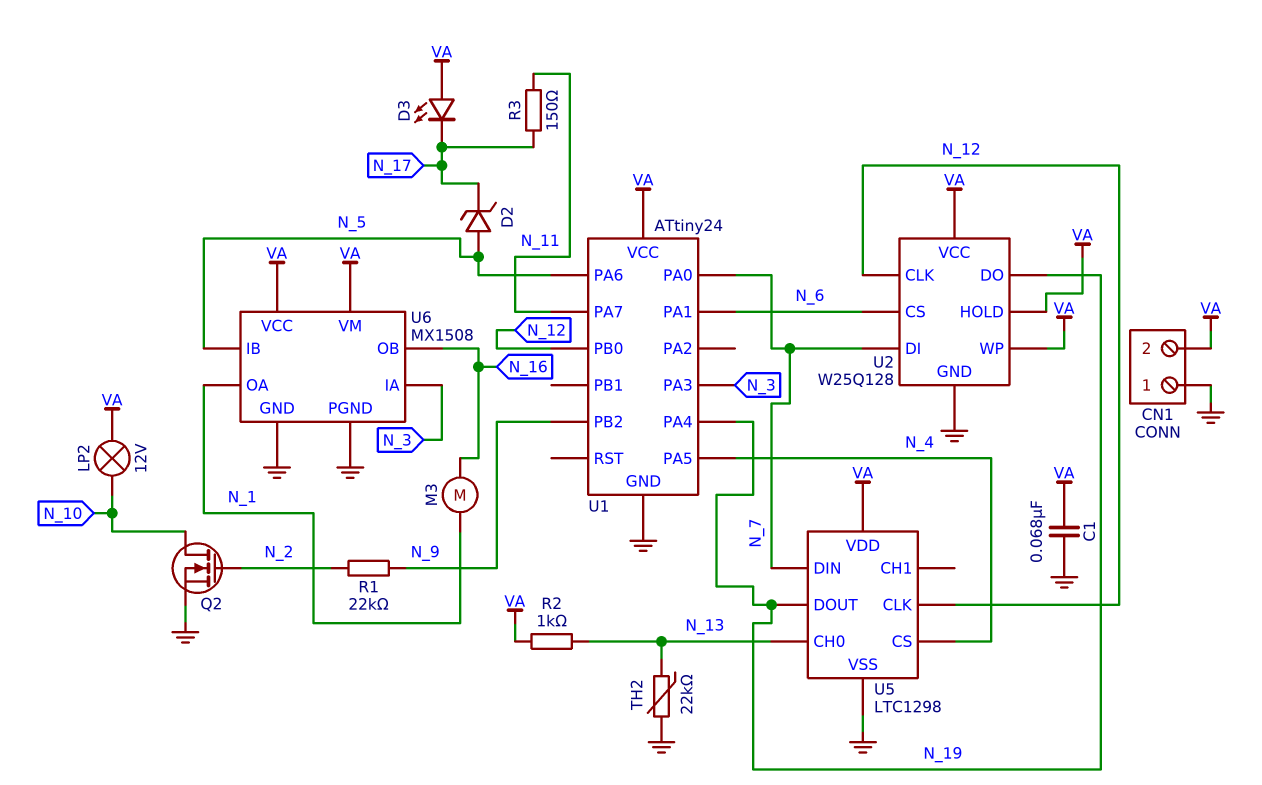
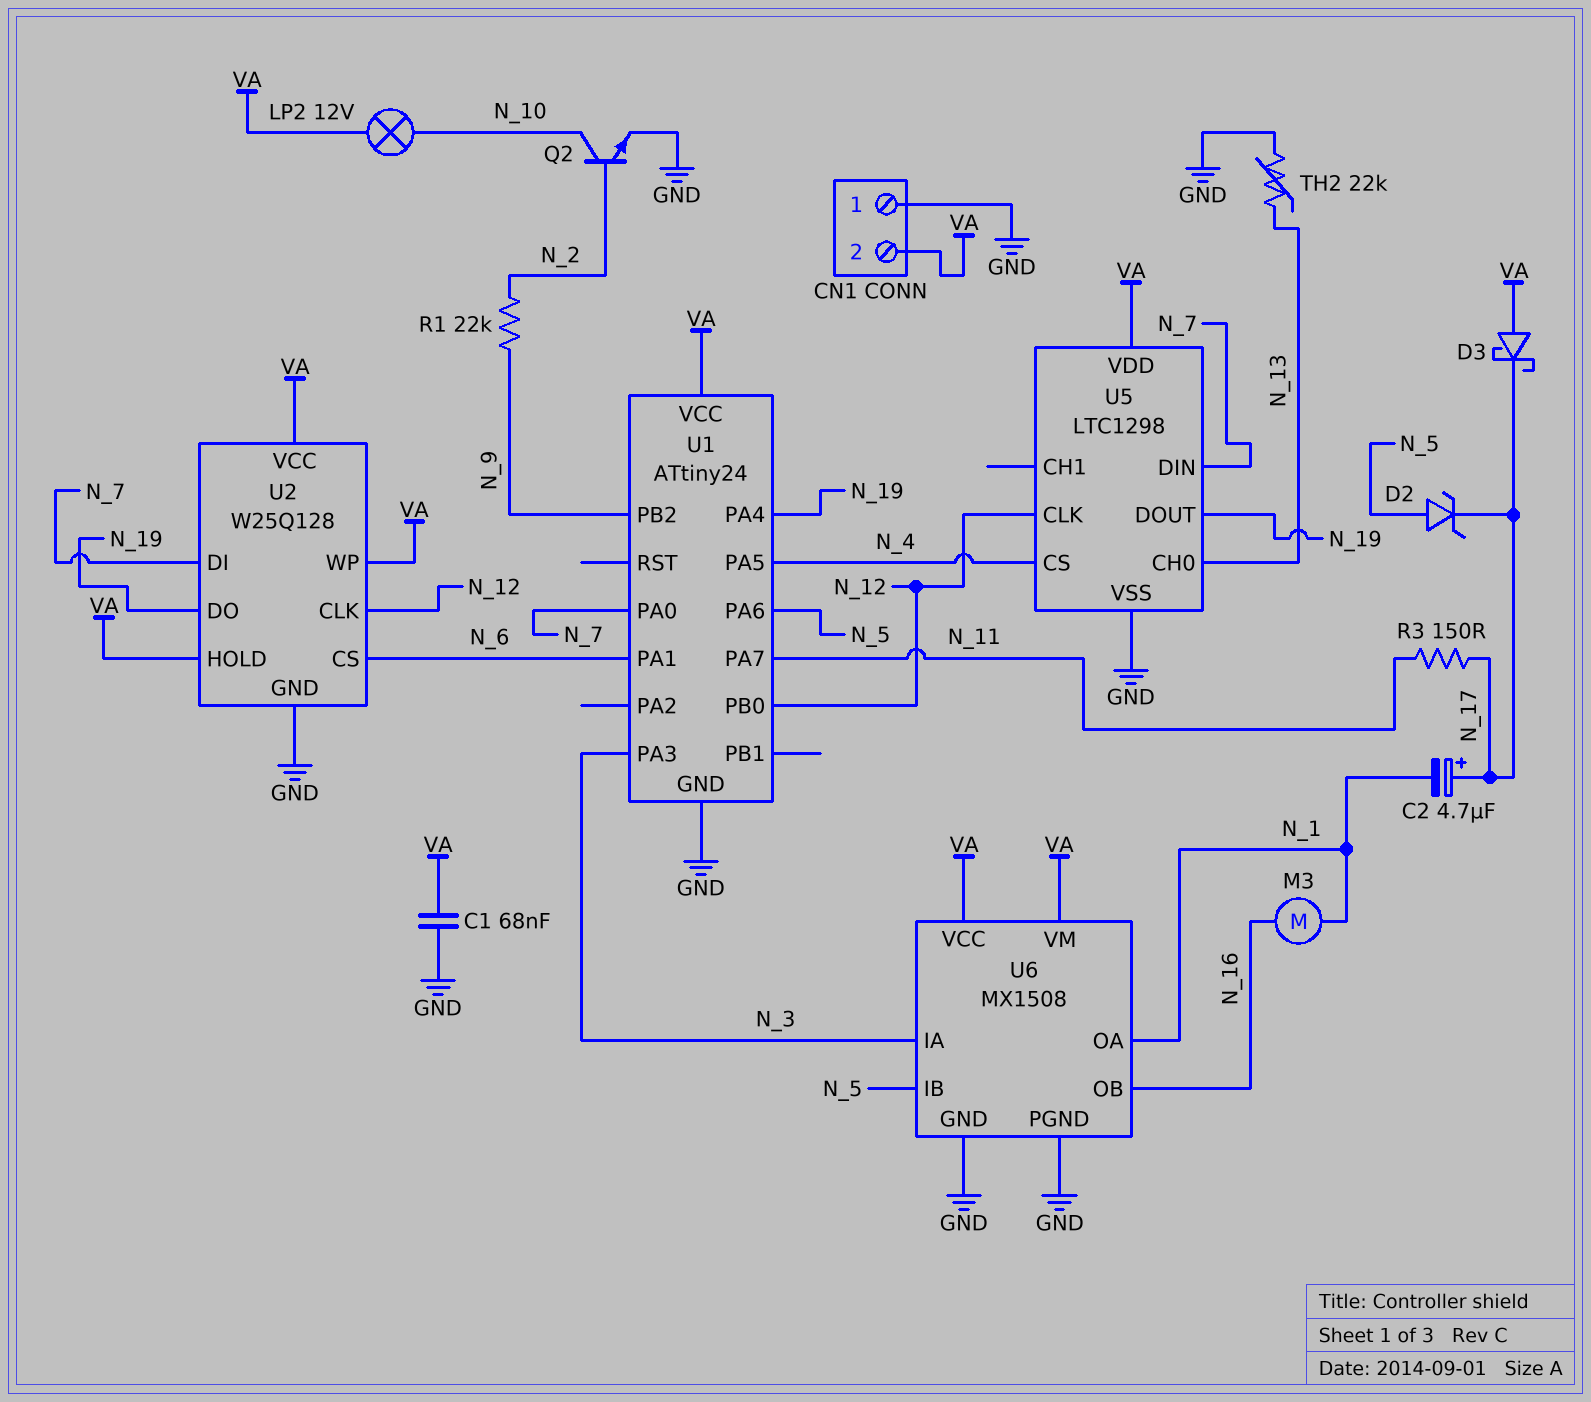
C2: none -> 4.7uF (plus N_17, minus N_1)
D3: LED (A VA, K N_17) -> schottky (A VA, K N_17)
Q2: NMOS (G N_2, D N_10, S GND) -> NPN (B N_2, C N_10, E GND)
R2: 1k (N_13, VA) -> none

